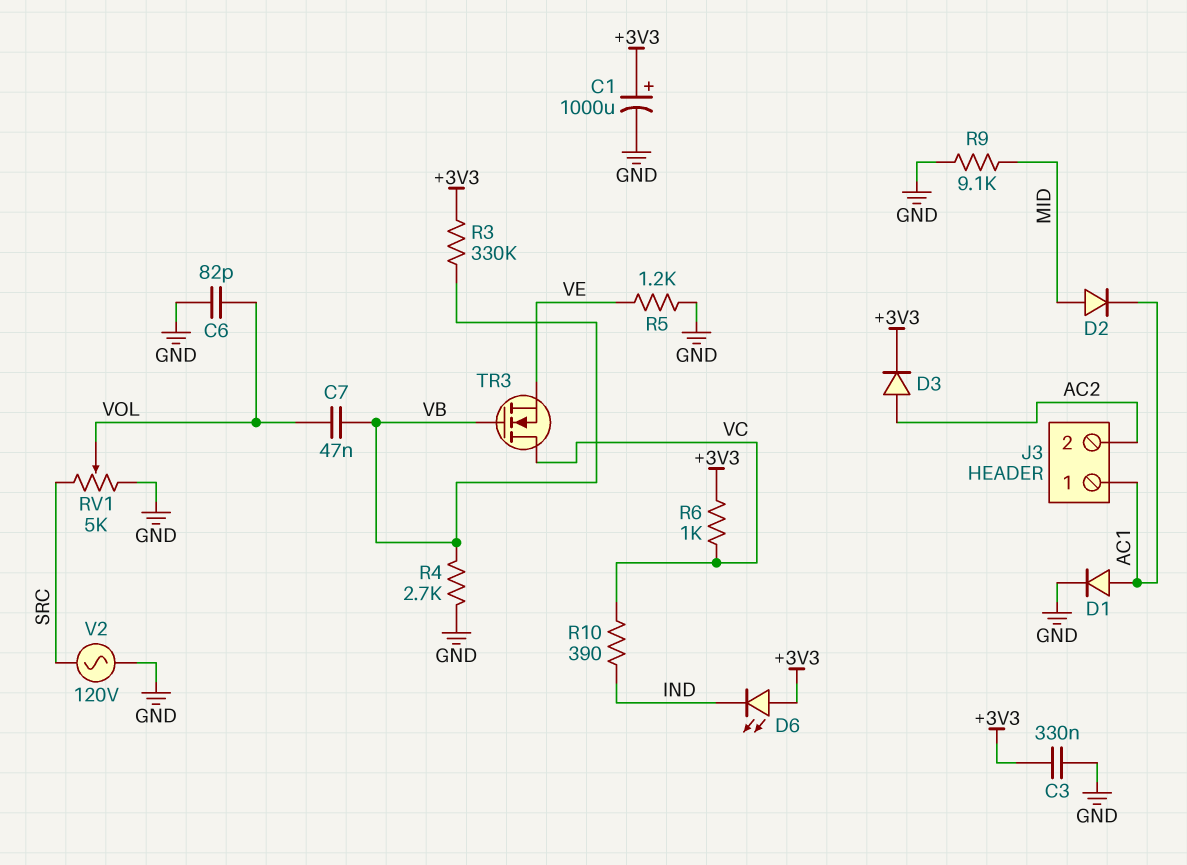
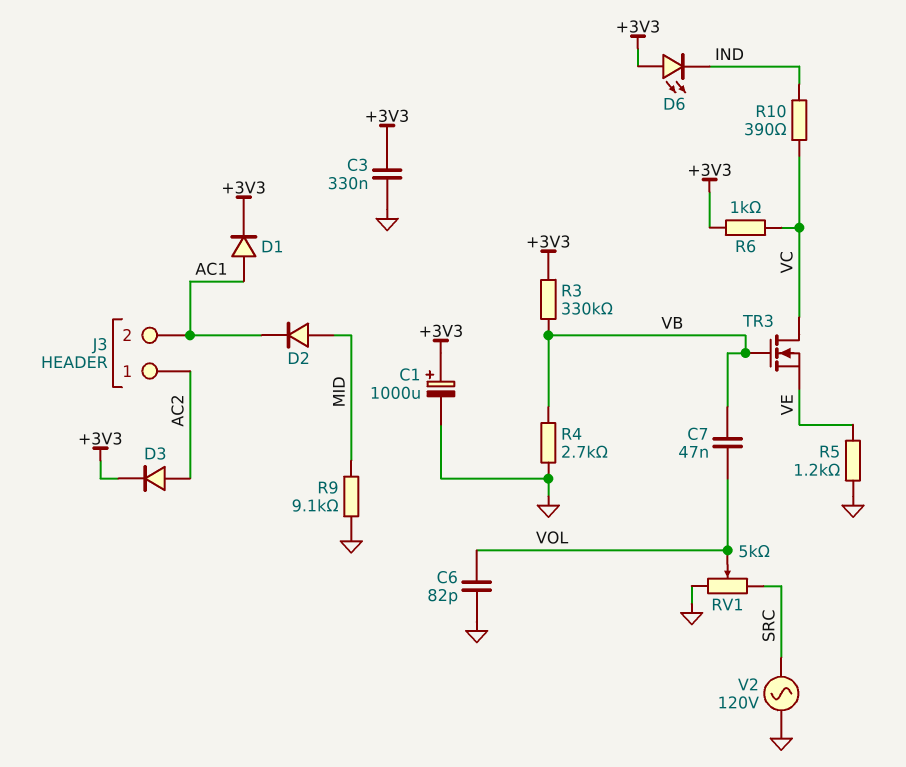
D1: diode (A AC1, K GND) -> diode (A AC1, K +3V3)
J3 pin 1: AC1 -> AC2
J3 pin 2: AC2 -> AC1

